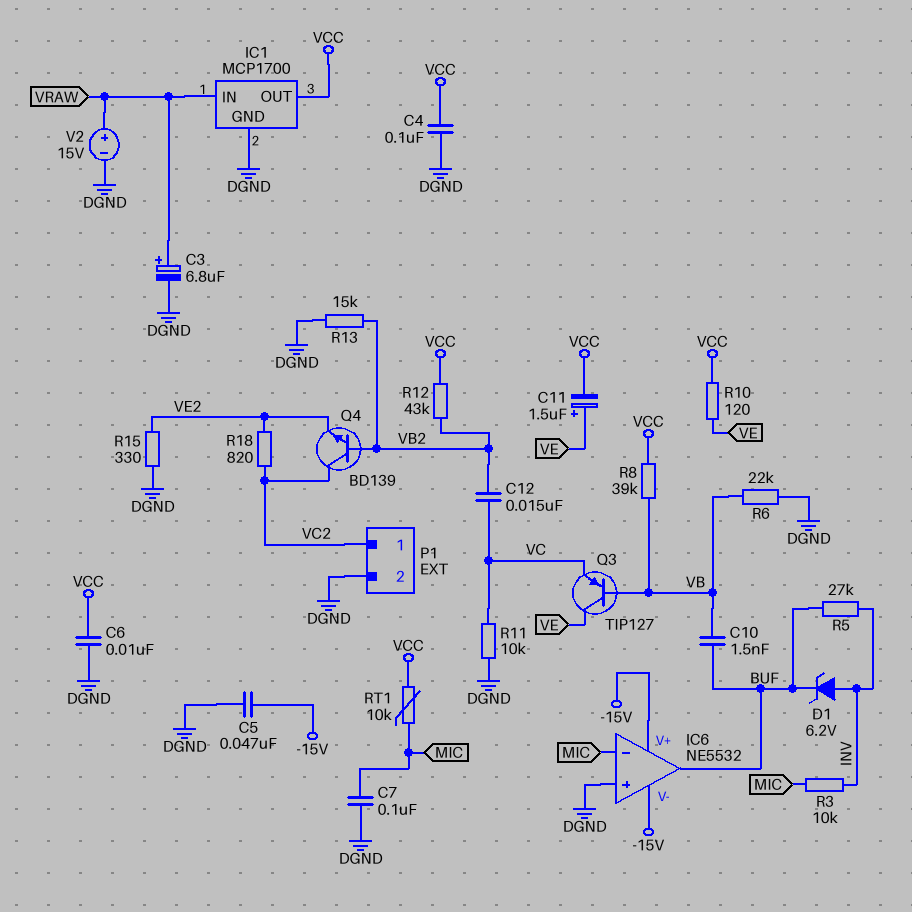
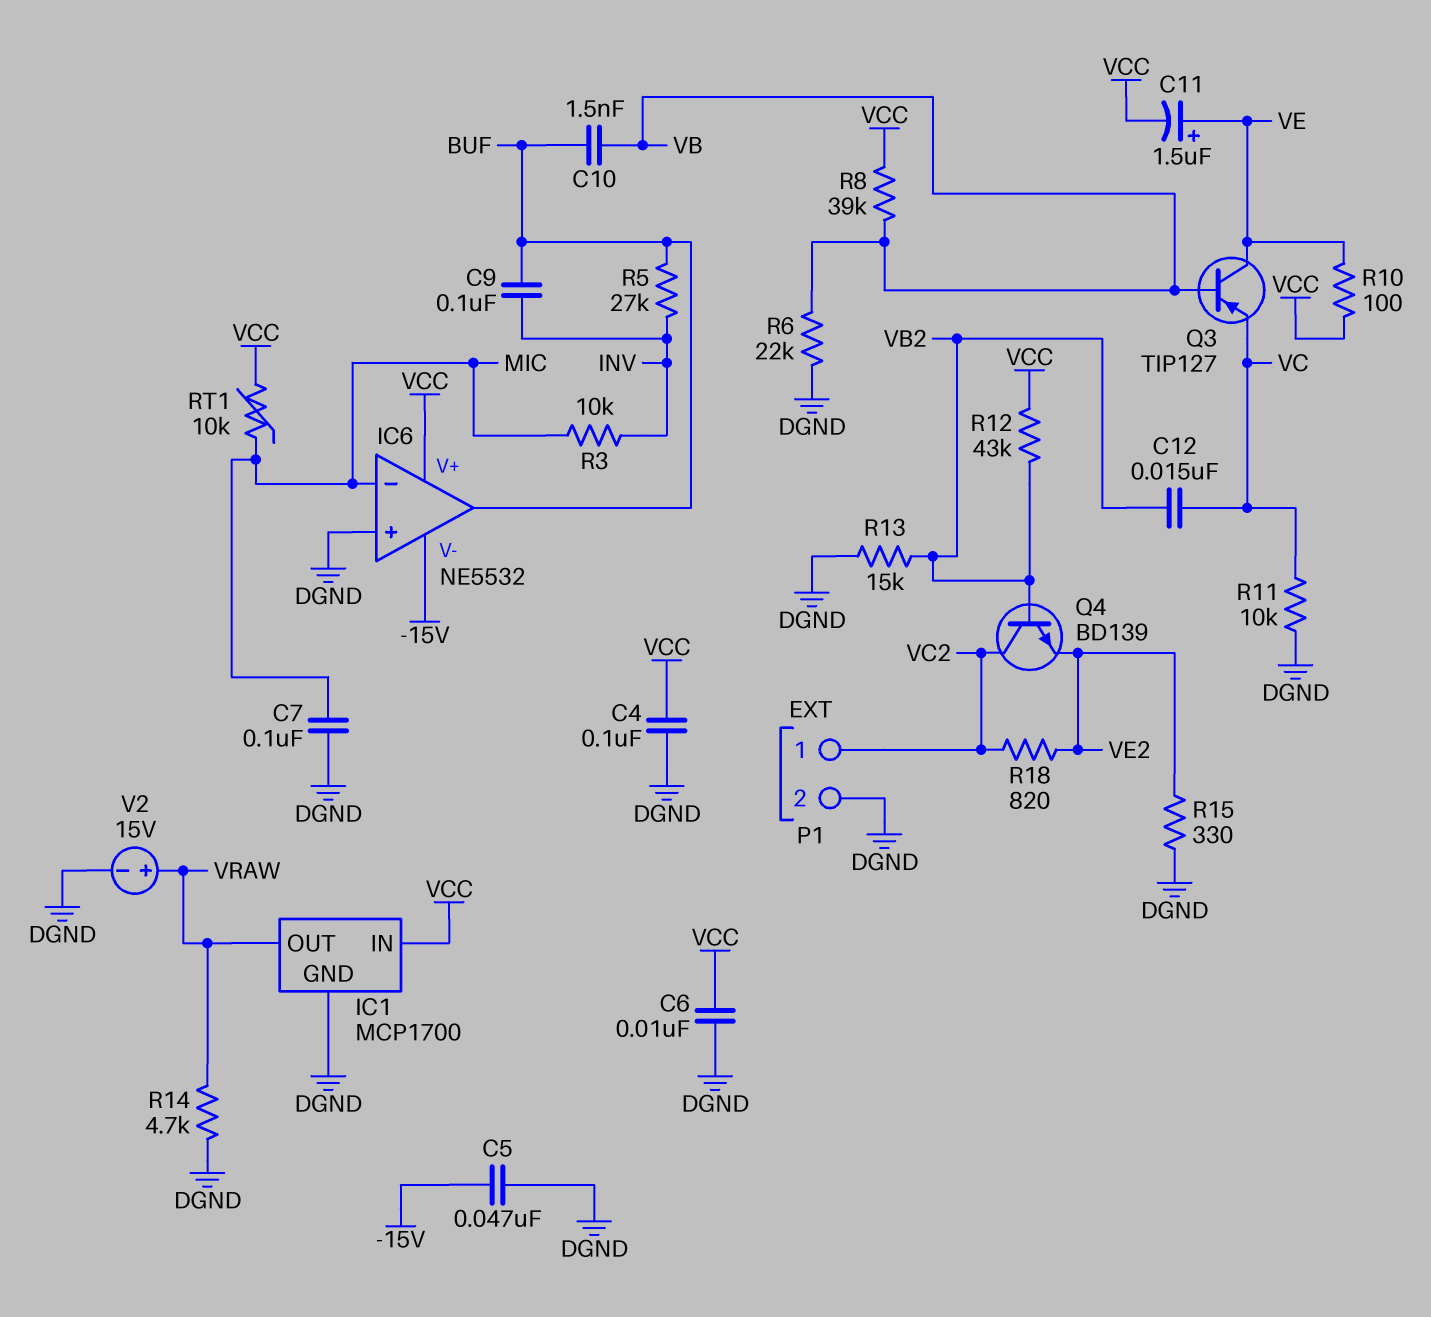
C3: 6.8uF (plus VRAW, minus DGND) -> none
C9: none -> 100nF (BUF, INV)
D1: zener 6.2V (A INV, K BUF) -> none
IC1 pin IN: VRAW -> VCC
IC1 pin OUT: VCC -> VRAW
IC6 pin V+: -15V -> VCC
R10: 120 (VCC, VE) -> 100 (VCC, VE)
R14: none -> 4.7k (DGND, VRAW)

